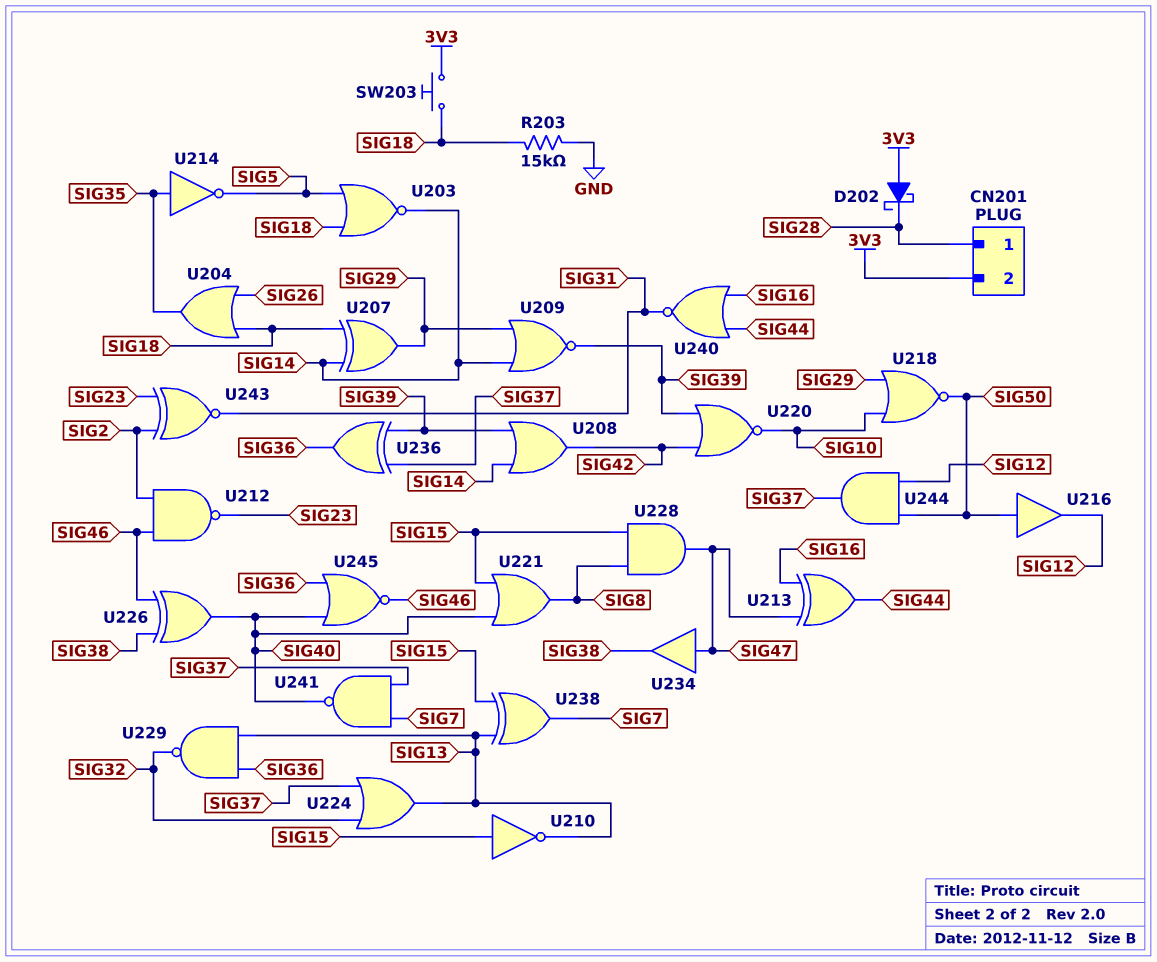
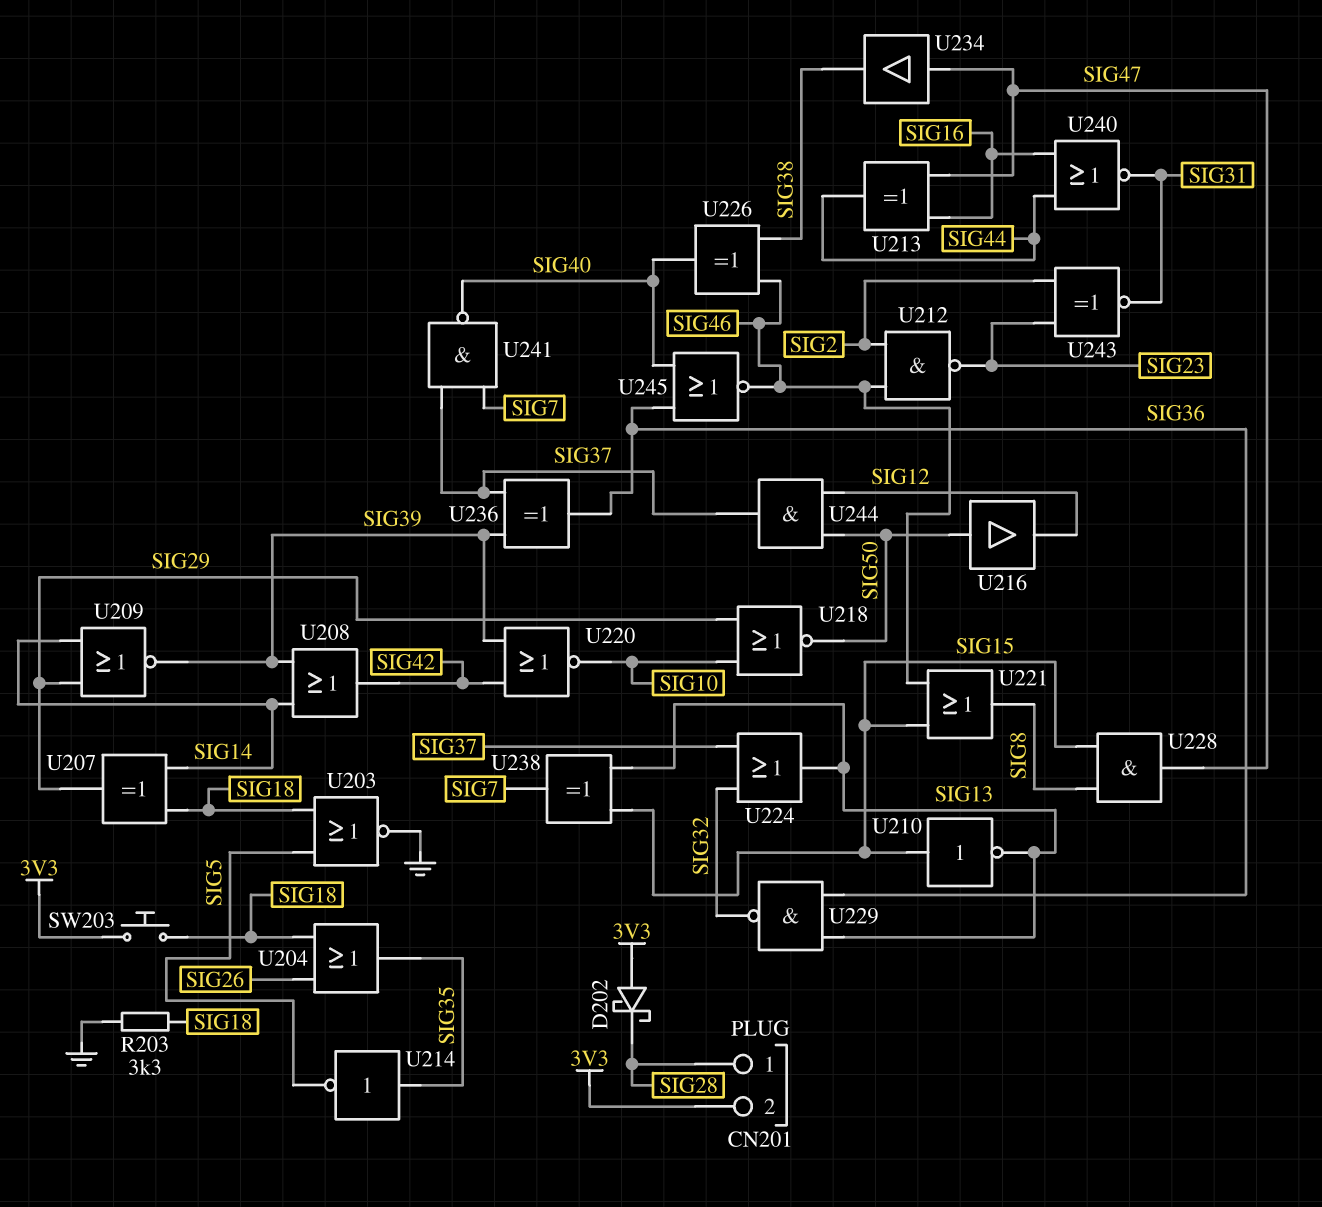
R203: 15k (GND, SIG18) -> 3.3k (GND, SIG18)
U203: NOR (in SIG5, in SIG18, out SIG14) -> NOR (in SIG5, in SIG18, out GND)
U221: OR (in SIG15, in SIG40, out SIG8) -> OR (in SIG15, in SIG46, out SIG8)

